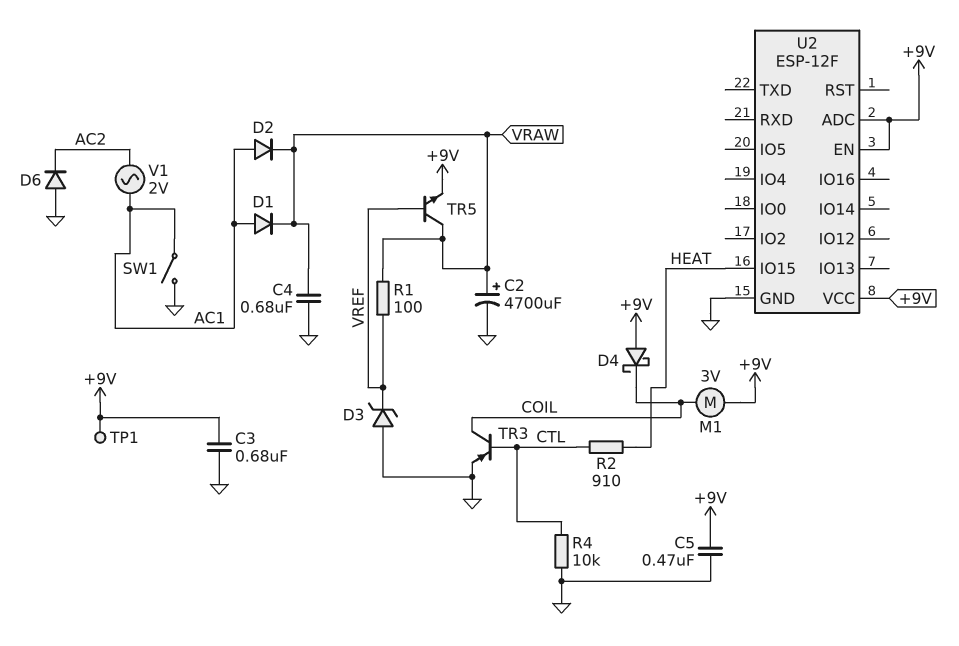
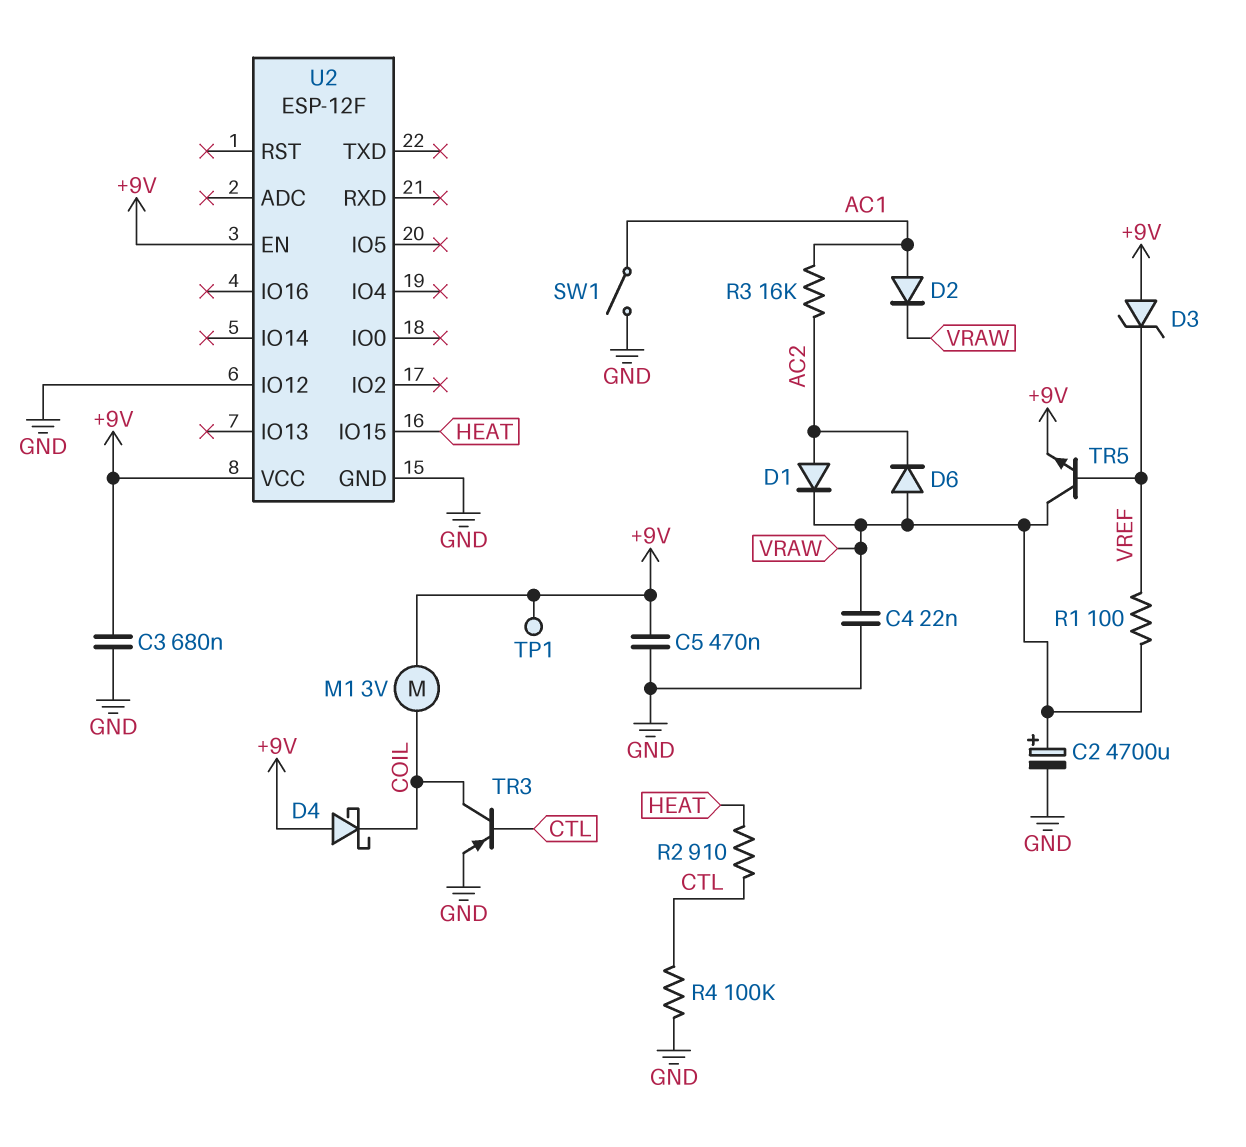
C4: 680nF (GND, VRAW) -> 22nF (GND, VRAW)
D1: diode (A AC1, K VRAW) -> diode (A AC2, K VRAW)
D3: zener (A GND, K VREF) -> zener (A +9V, K VREF)
D6: diode (A GND, K AC2) -> diode (A VRAW, K AC2)
R3: none -> 16k (AC1, AC2)
R4: 10k (CTL, GND) -> 100k (CTL, GND)
U2 pin ADC: +9V -> none
U2 pin IO12: none -> GND
V1: AC 2V (AC1, AC2) -> none

